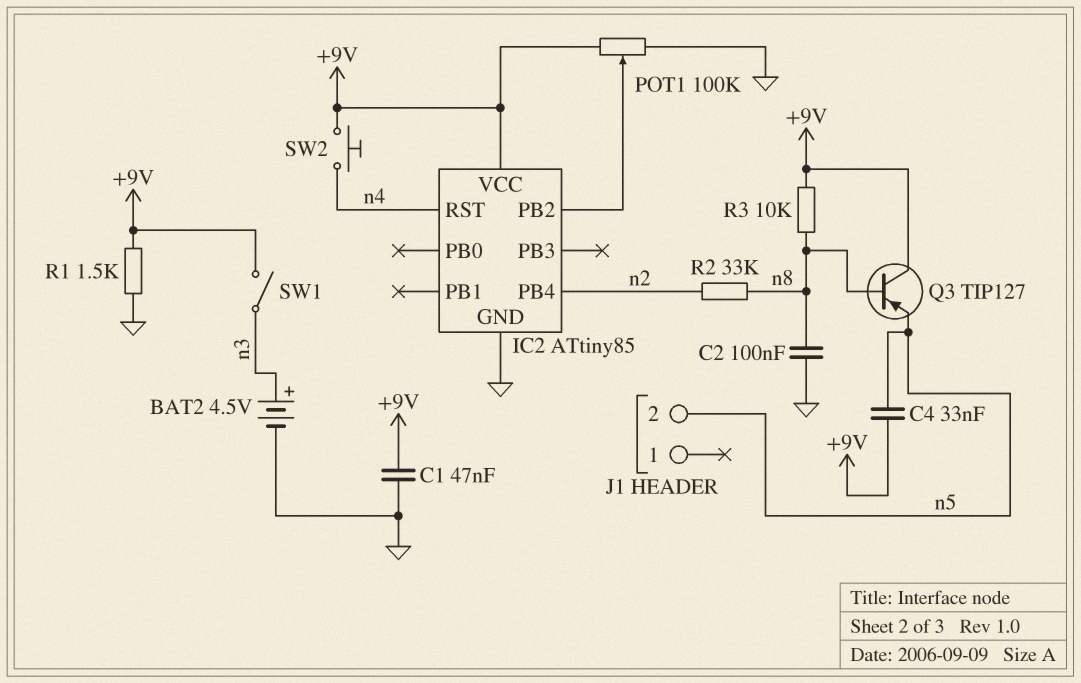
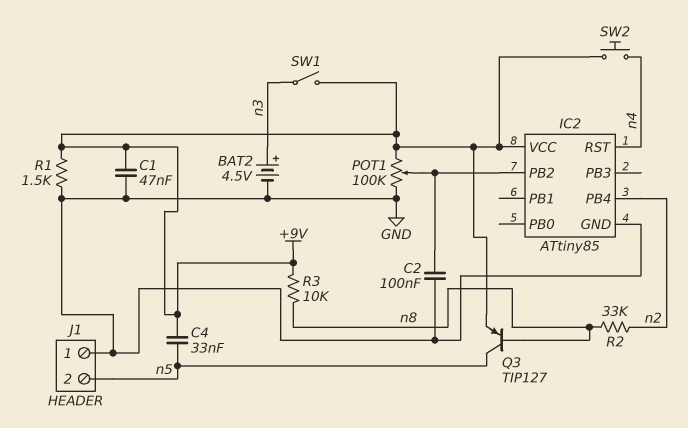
C2: 100nF (GND, n8) -> 100nF (GND, IC2/PB2)
J1 pin 1: none -> GND
Q3: PNP TIP127 (B n8, C +9V, E n5) -> PNP TIP127 (B n8, C n5, E +9V)

